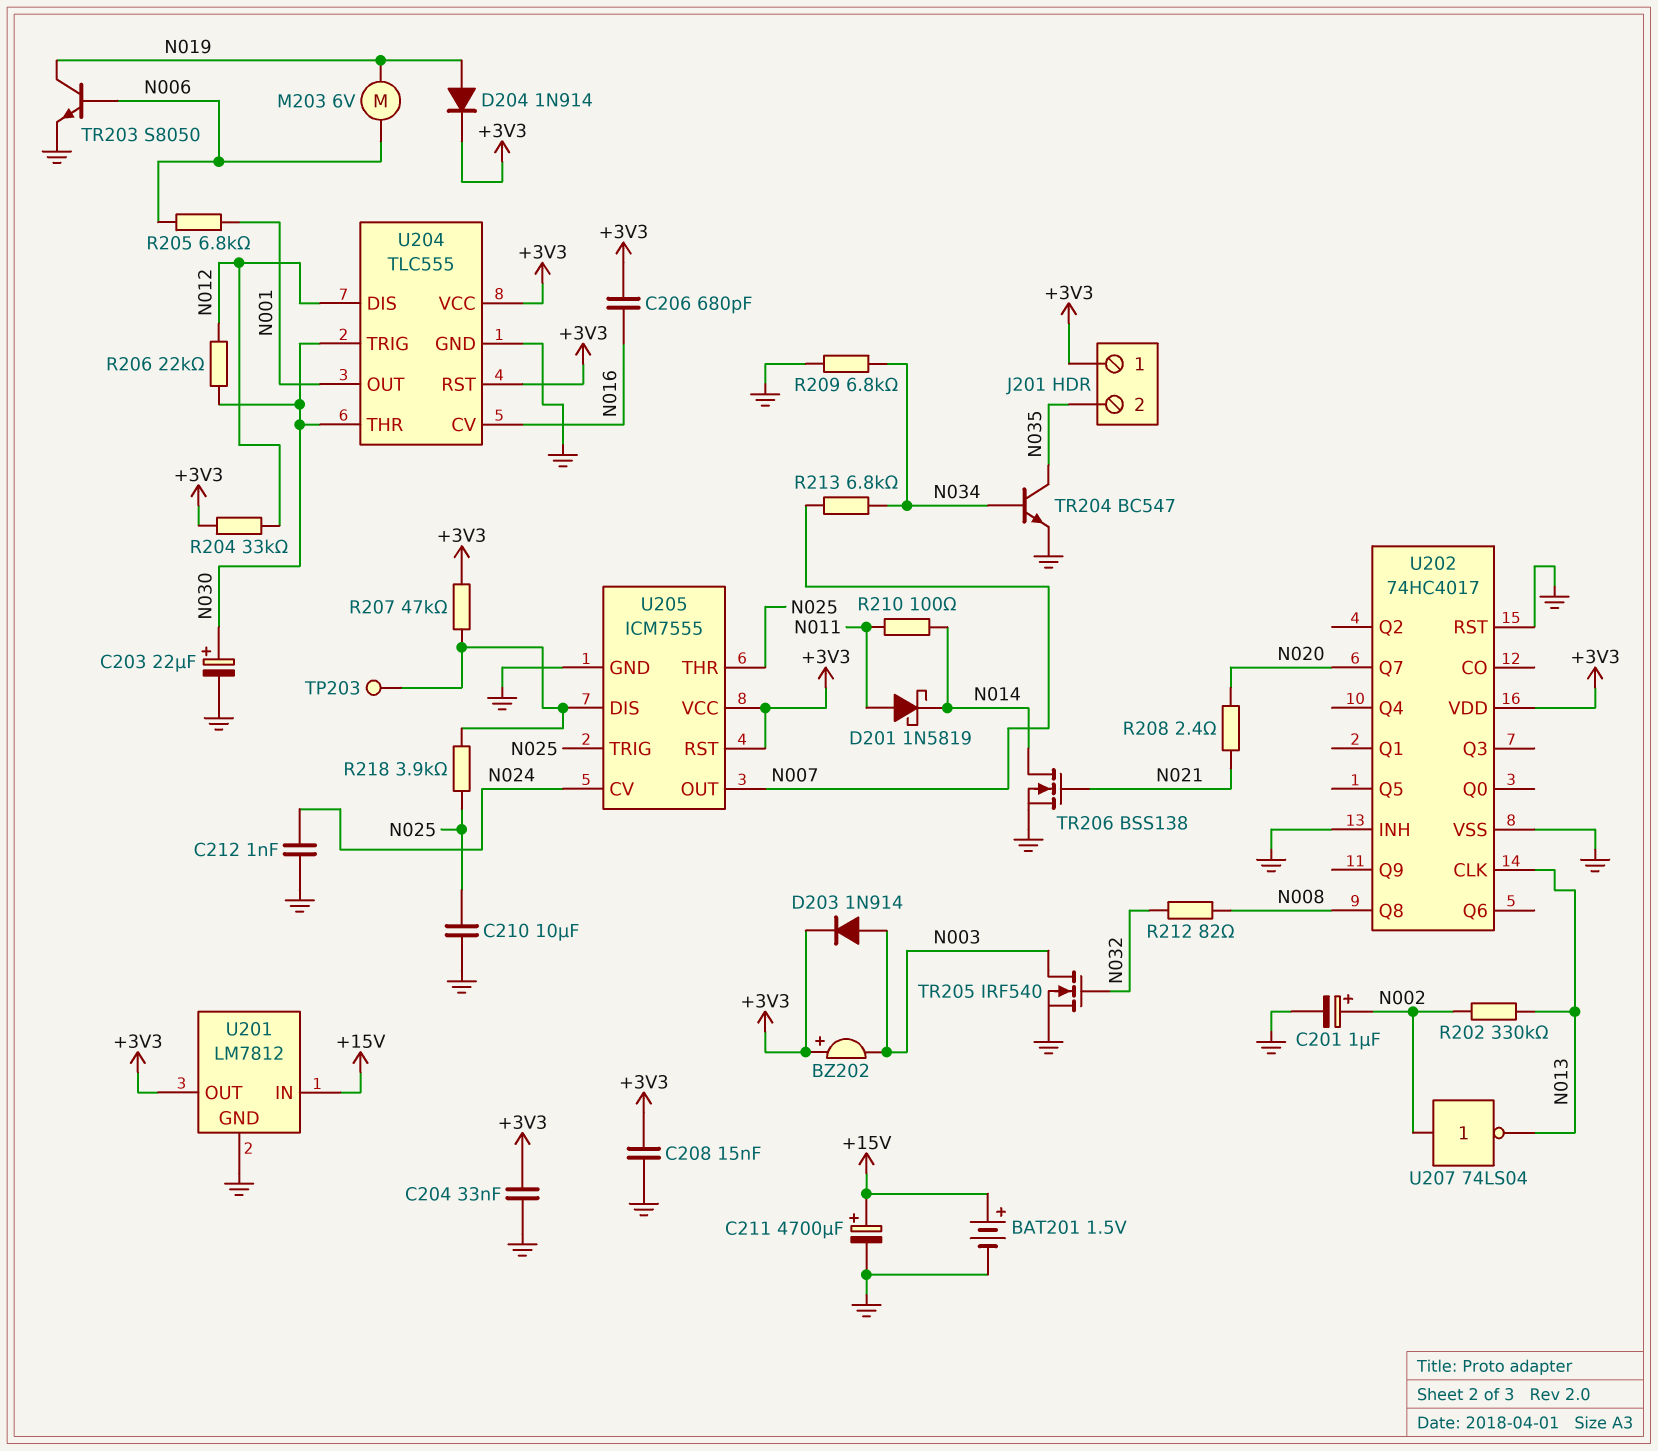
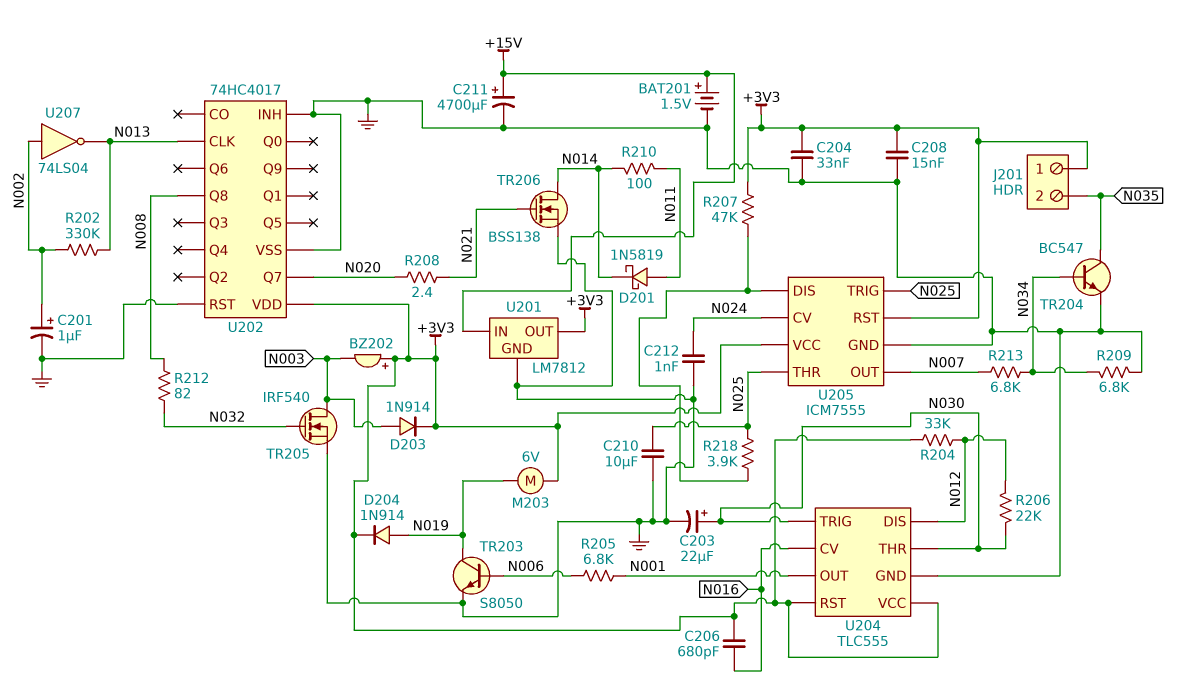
M203: motor 6V (N006, N019) -> motor 6V (+3V3, N019)
TP203: test point (U205/DIS) -> none

